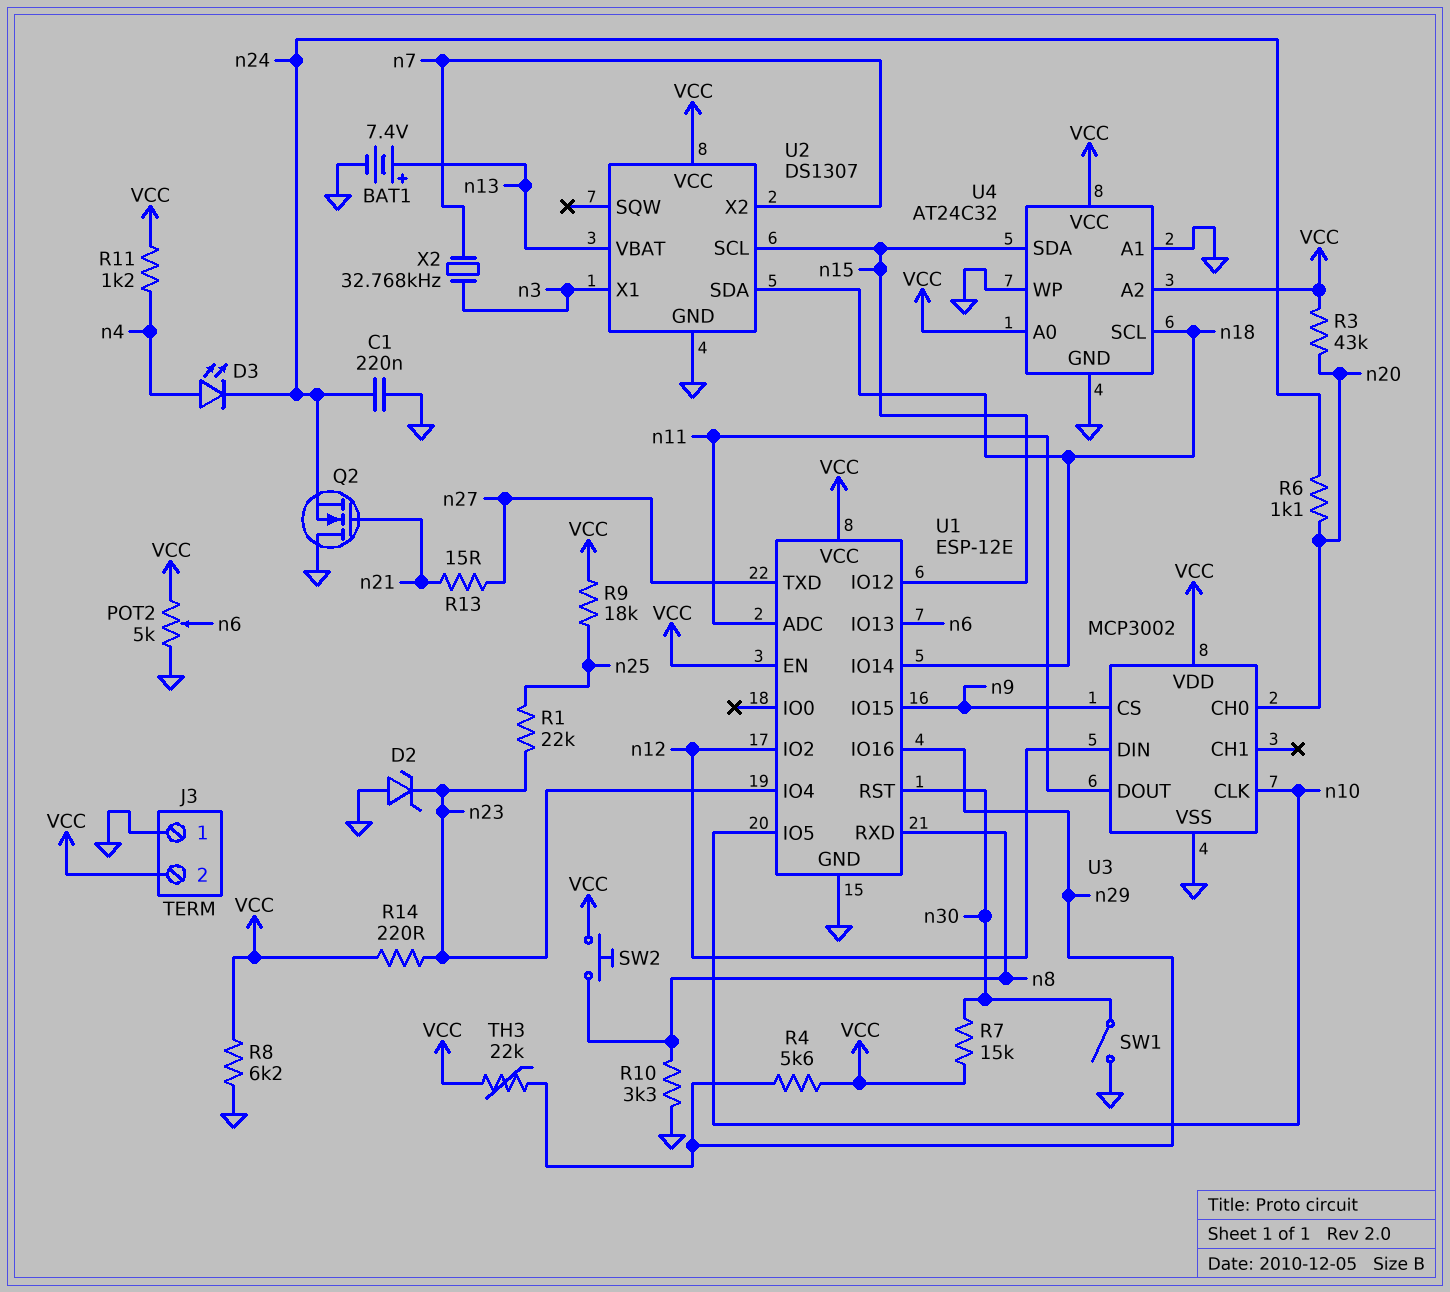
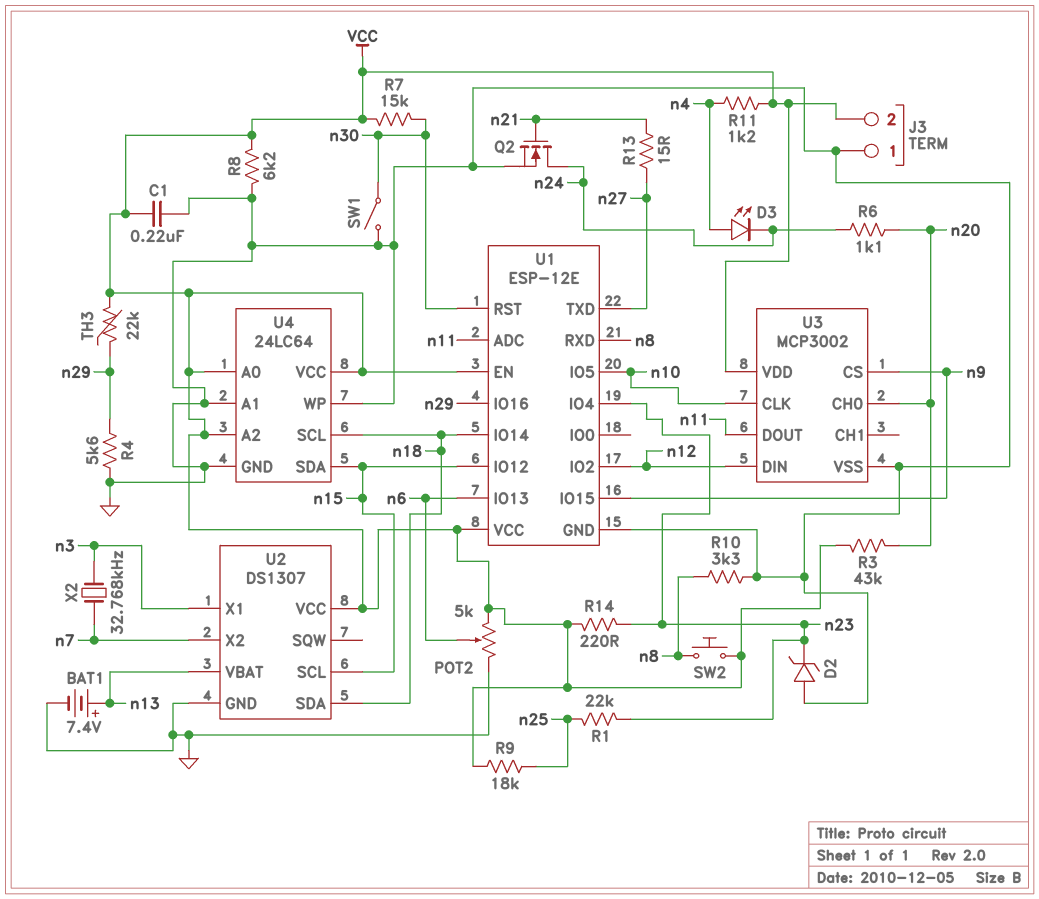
C1: 220nF (GND, n24) -> 220nF (GND, VCC)
Q2: NMOS (G n21, D GND, S n24) -> NMOS (G n21, D n24, S GND)
R4: 5.6k (VCC, n29) -> 5.6k (GND, n29)
U4: AT24C32 -> 24LC64

